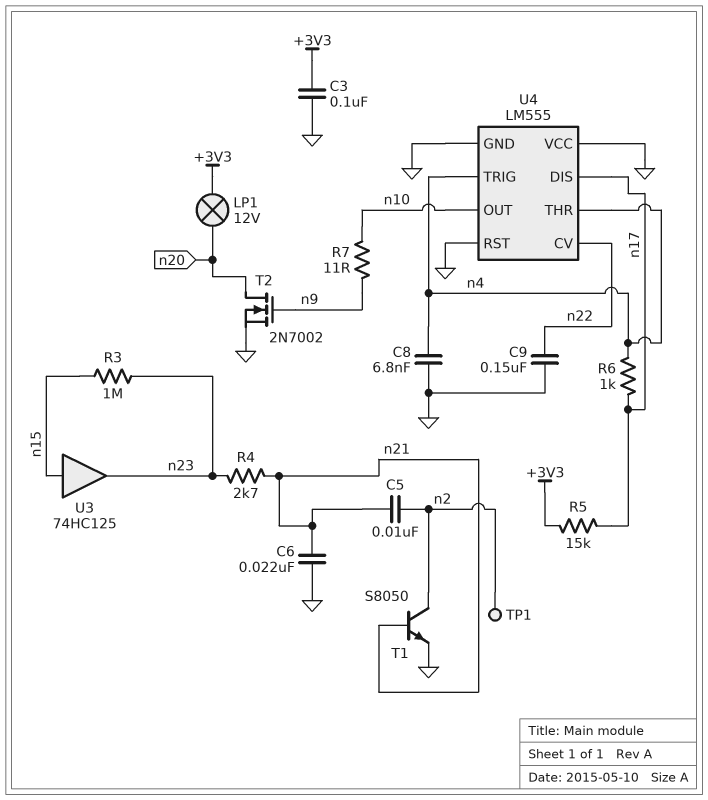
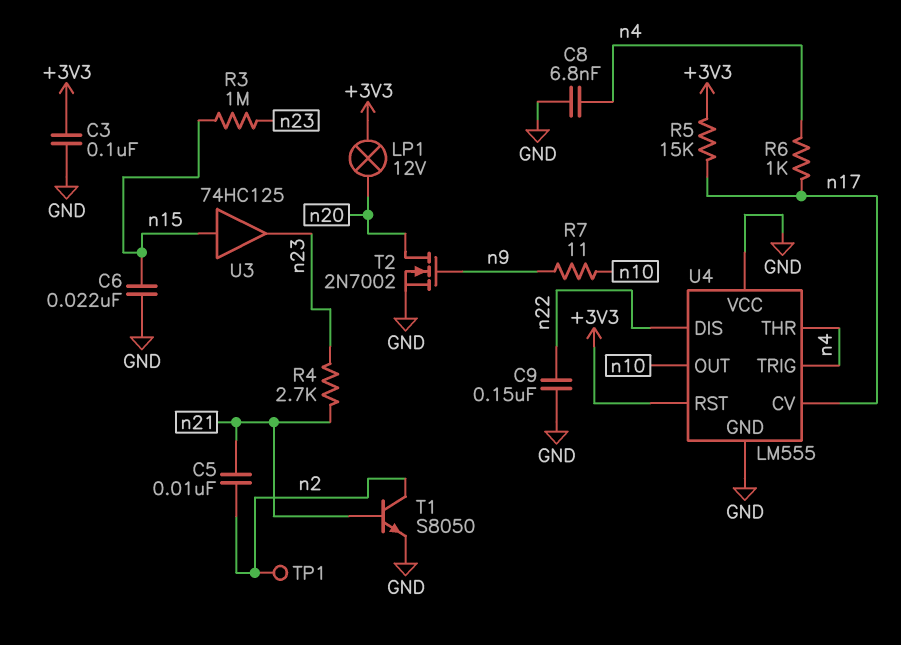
C6: 22nF (GND, n21) -> 22nF (GND, n15)
U4 pin CV: n22 -> n17
U4 pin DIS: n17 -> n22
U4 pin RST: GND -> +3V3

